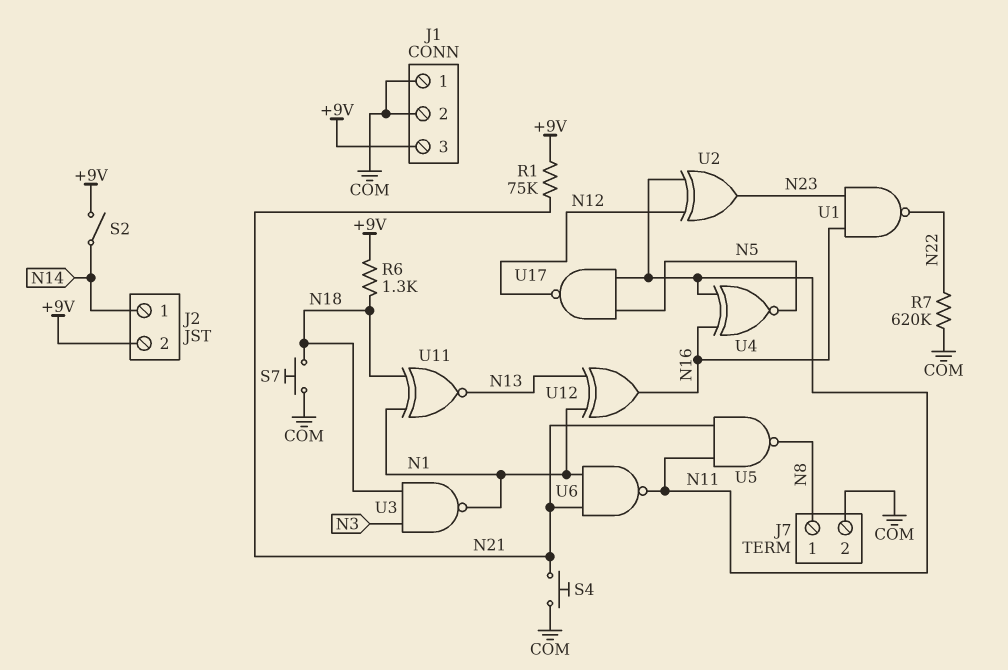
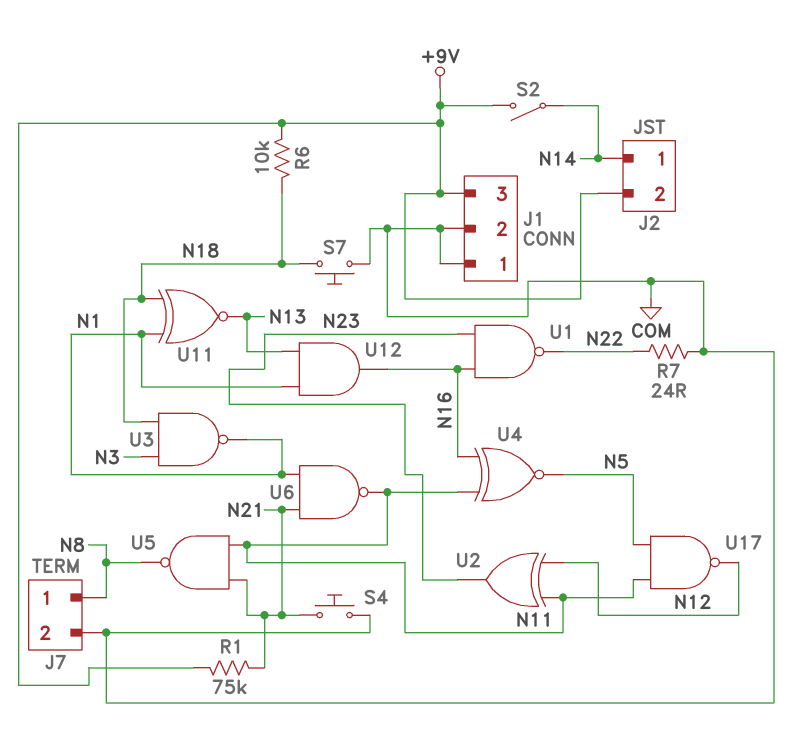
R6: 1.3k (+9V, N18) -> 10k (+9V, N18)
R7: 620k (COM, N22) -> 24 (COM, N22)
U12: XOR (in N1, in N13, out N16) -> AND (in N1, in N13, out N16)

